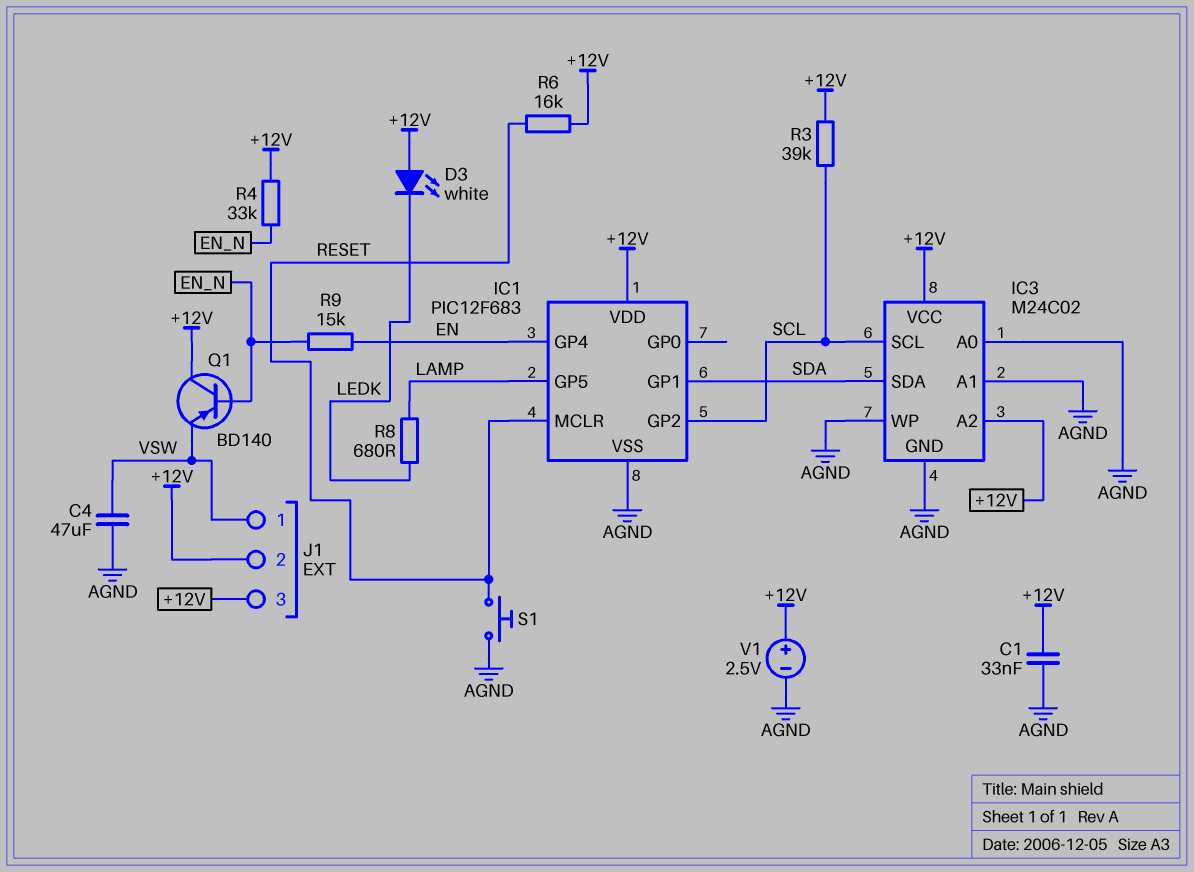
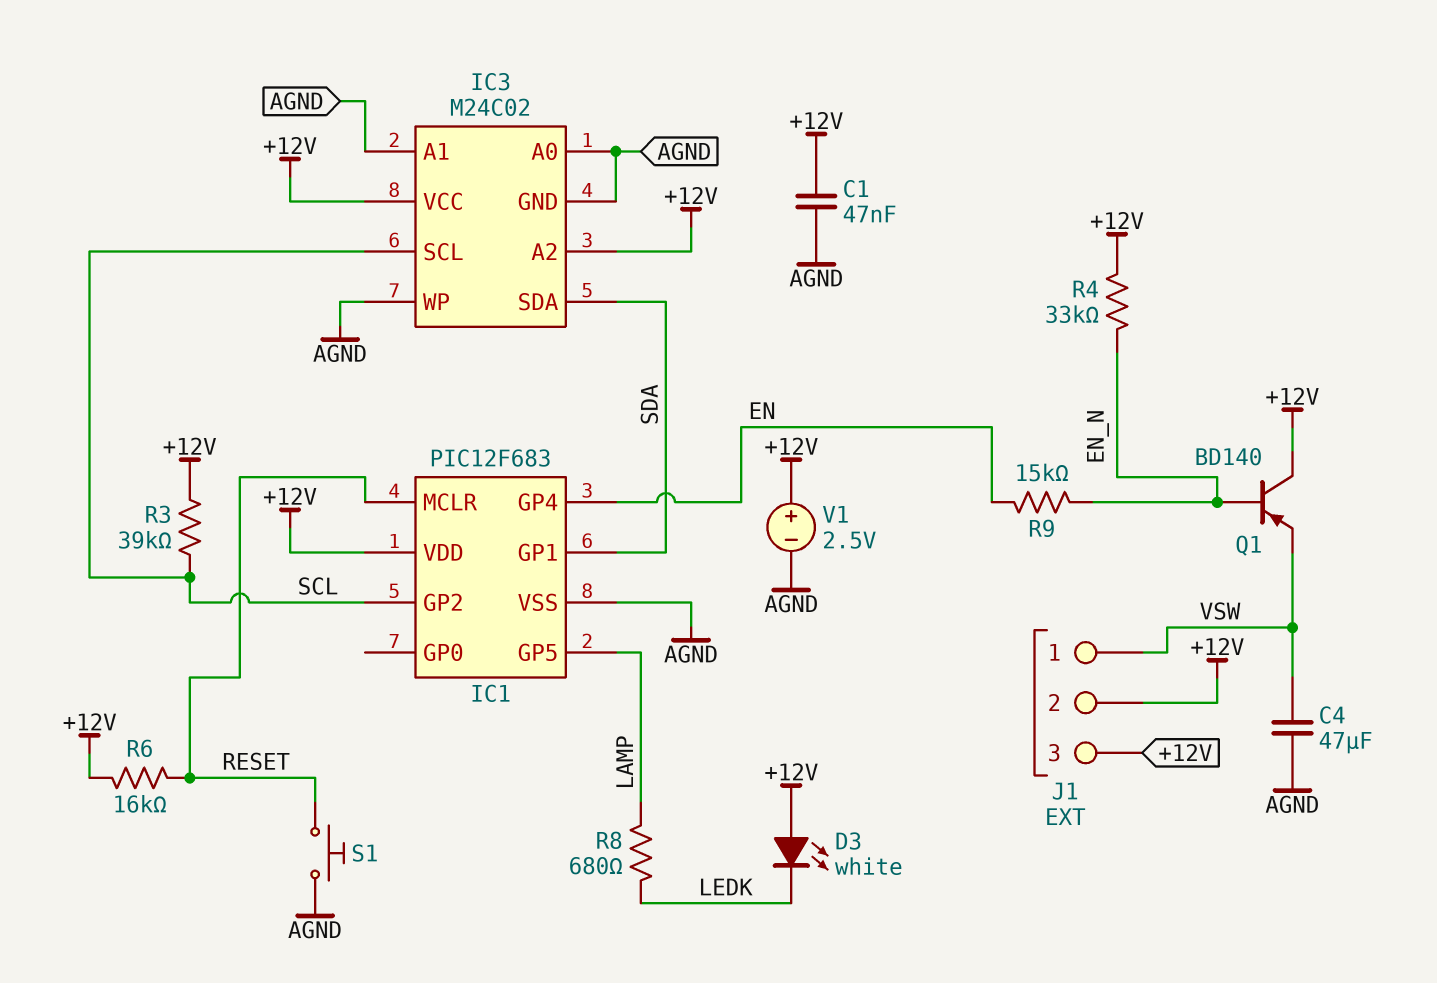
C1: 33nF (+12V, AGND) -> 47nF (+12V, AGND)

